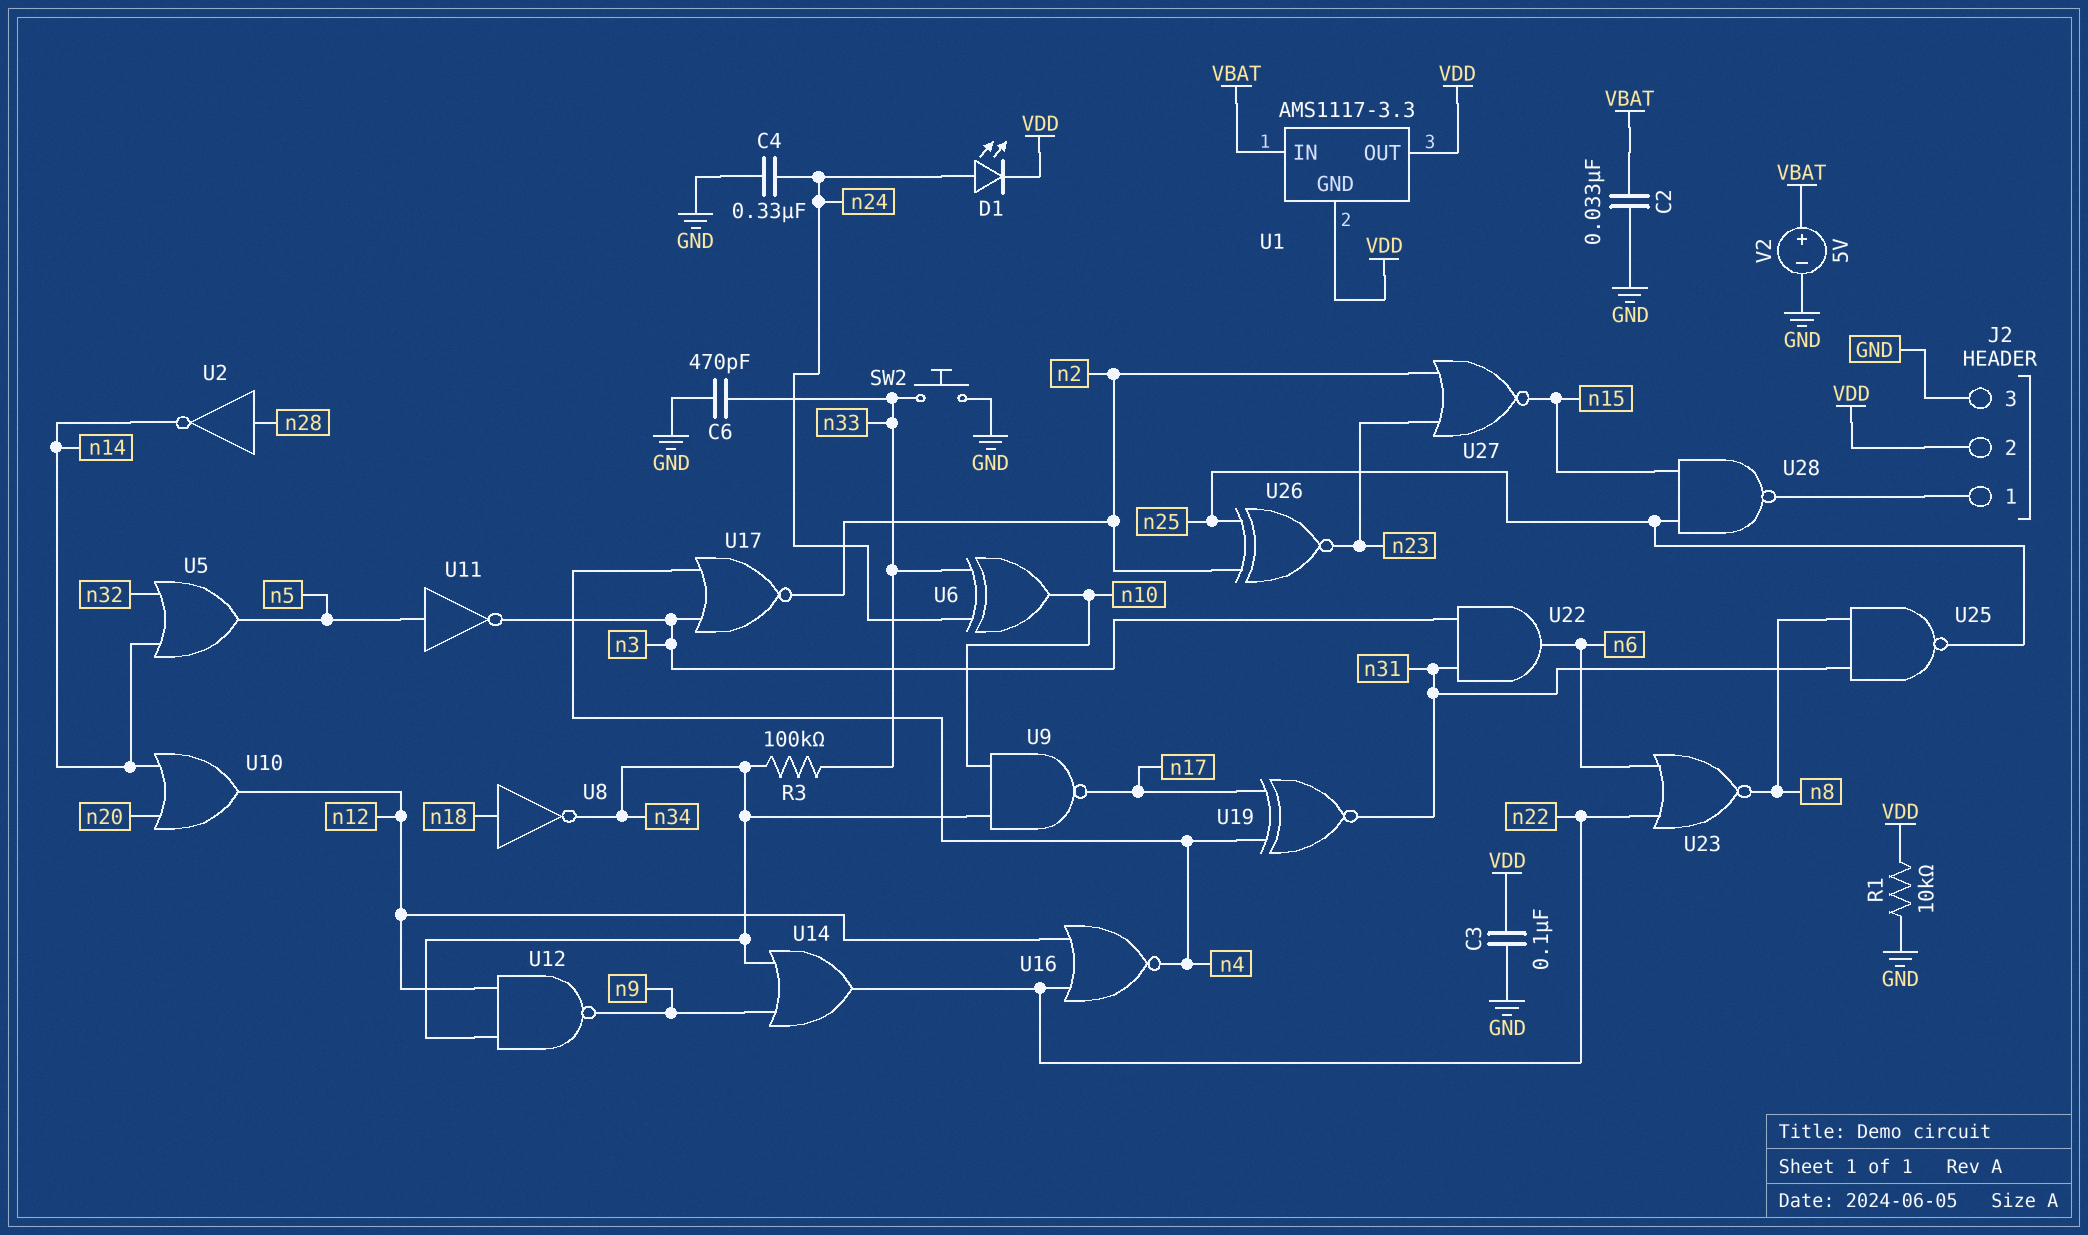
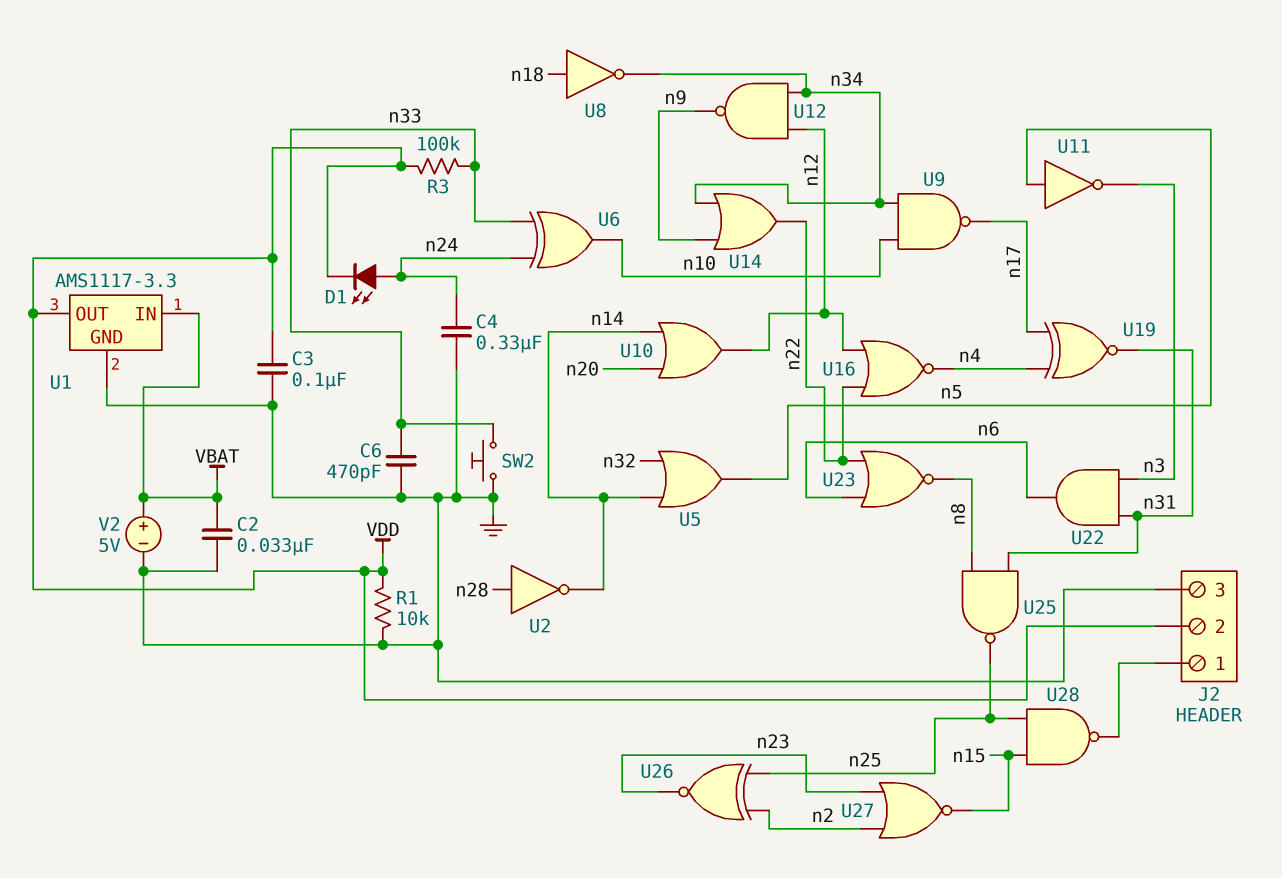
R3: 100k (n33, n34) -> 100k (VDD, n33)
U1 pin GND: VDD -> GND
U17: NOR (in n3, in n4, out n2) -> none

